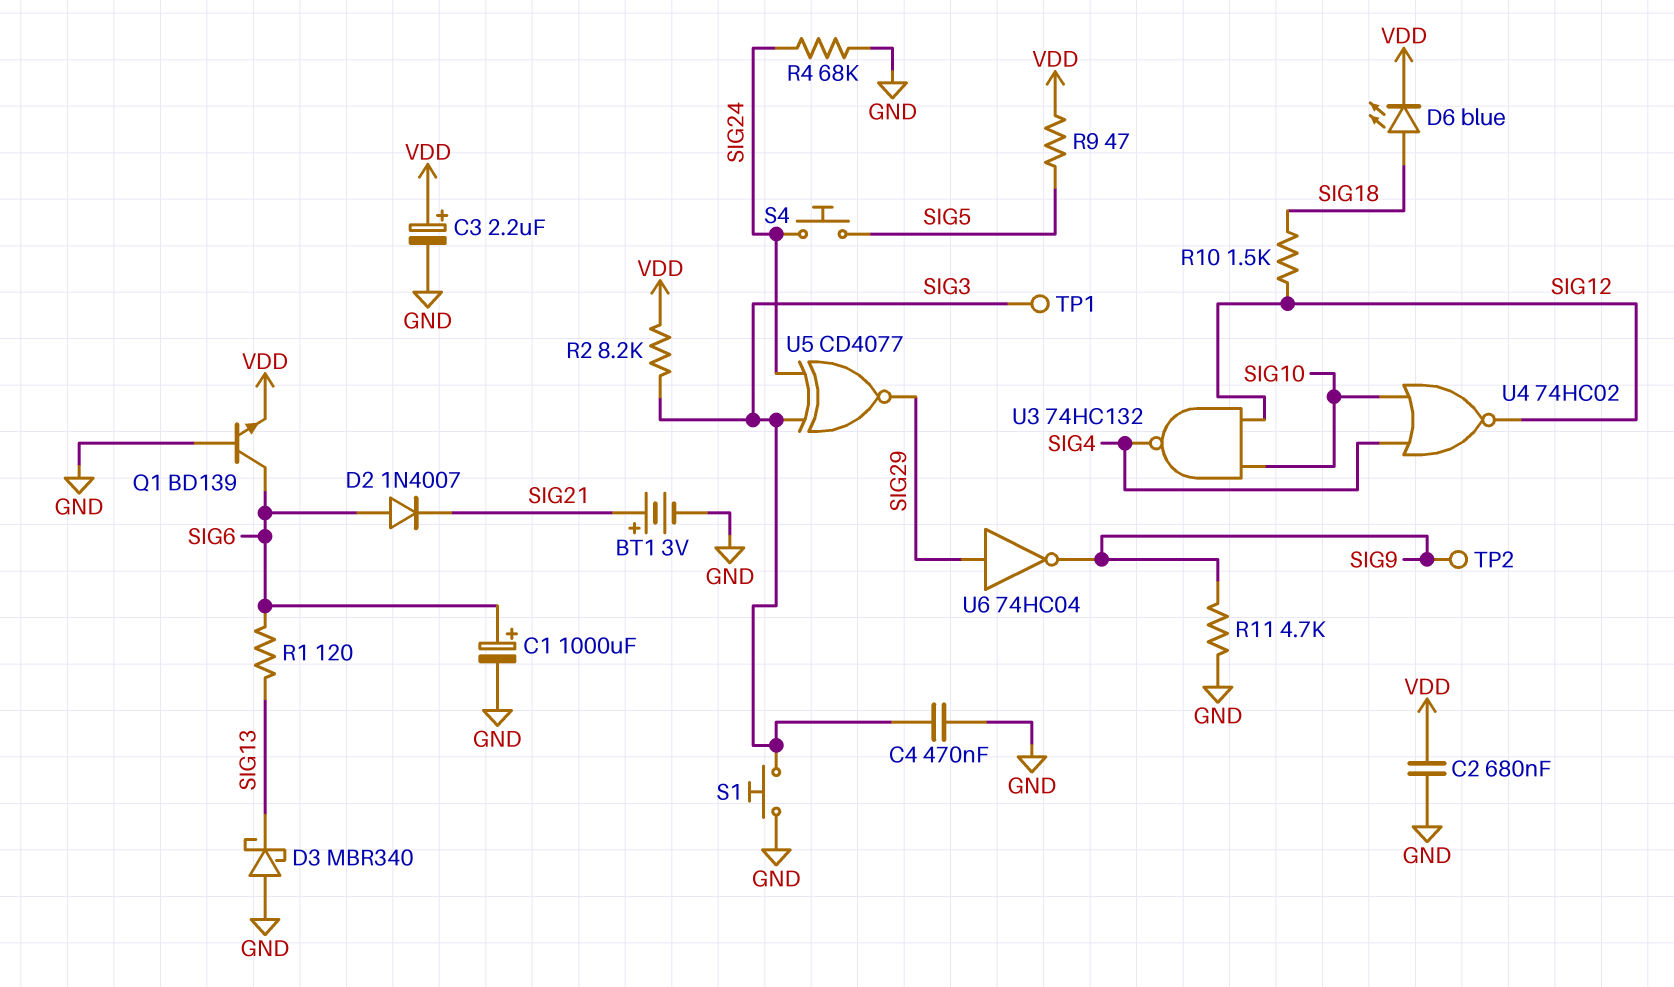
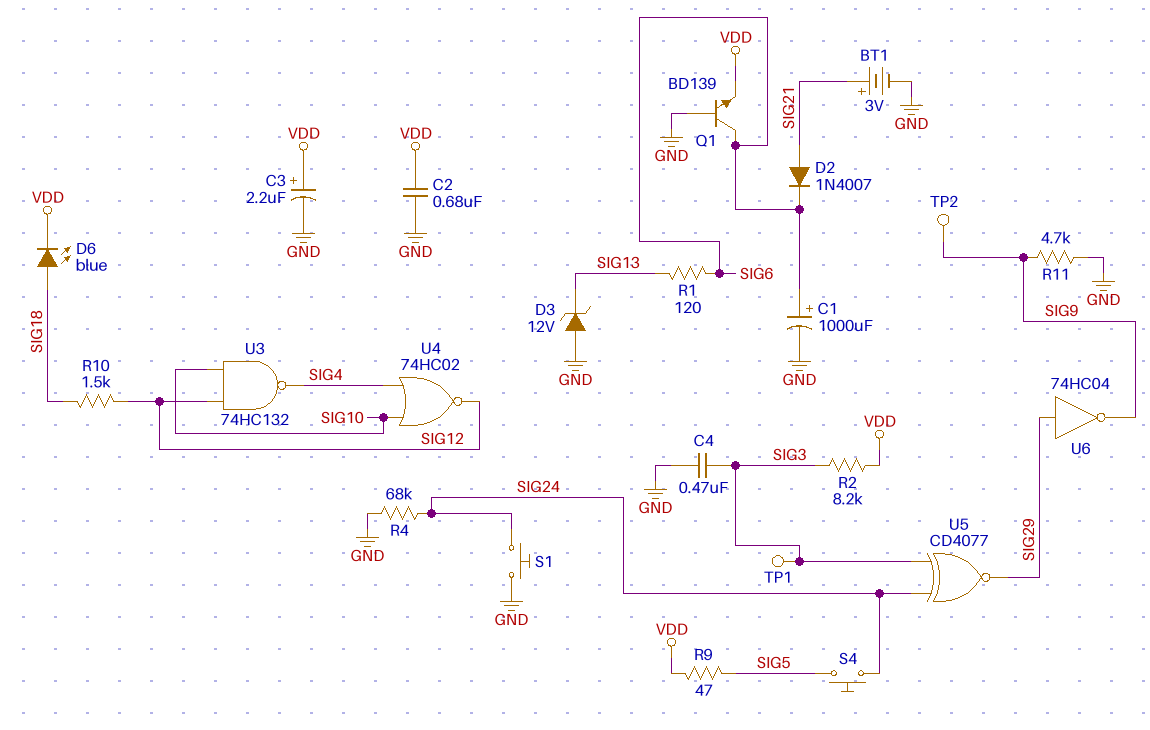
D2: diode 1N4007 (A SIG6, K SIG21) -> diode 1N4007 (A SIG21, K SIG6)
D3: schottky MBR340 (A GND, K SIG13) -> zener 12V (A GND, K SIG13)
S1: button (GND, SIG3) -> button (GND, SIG24)

